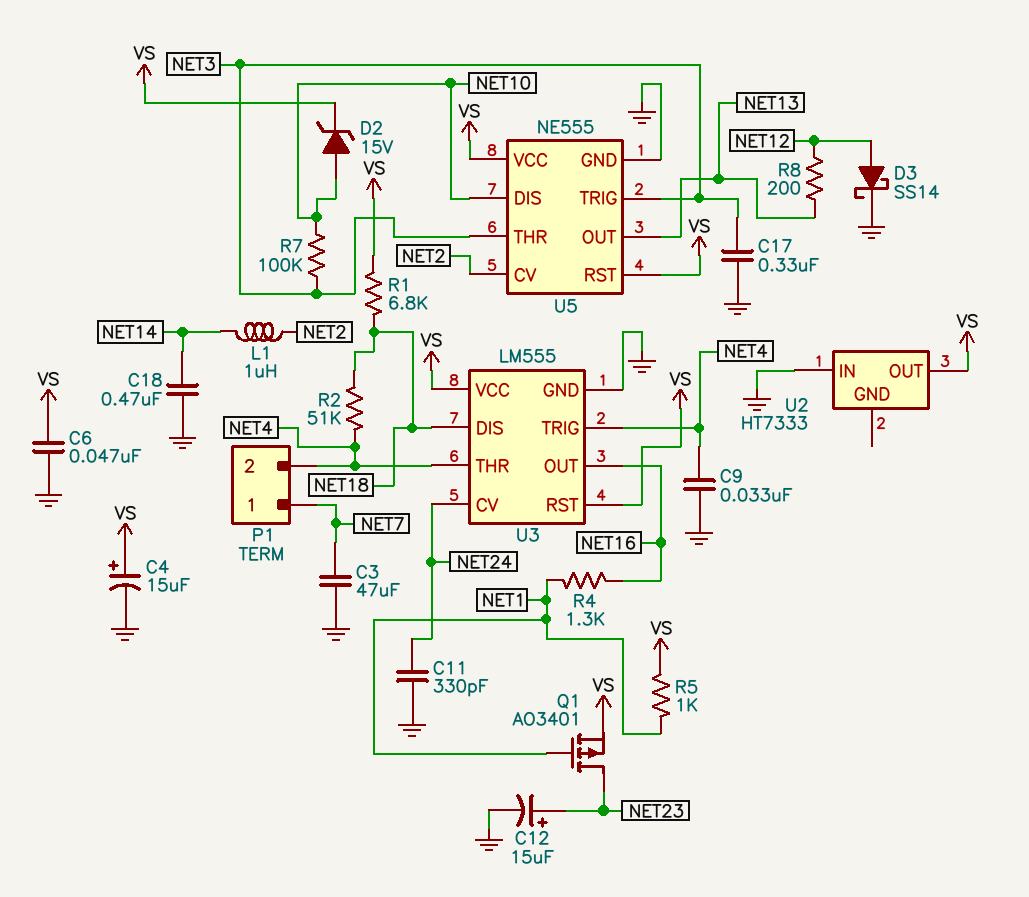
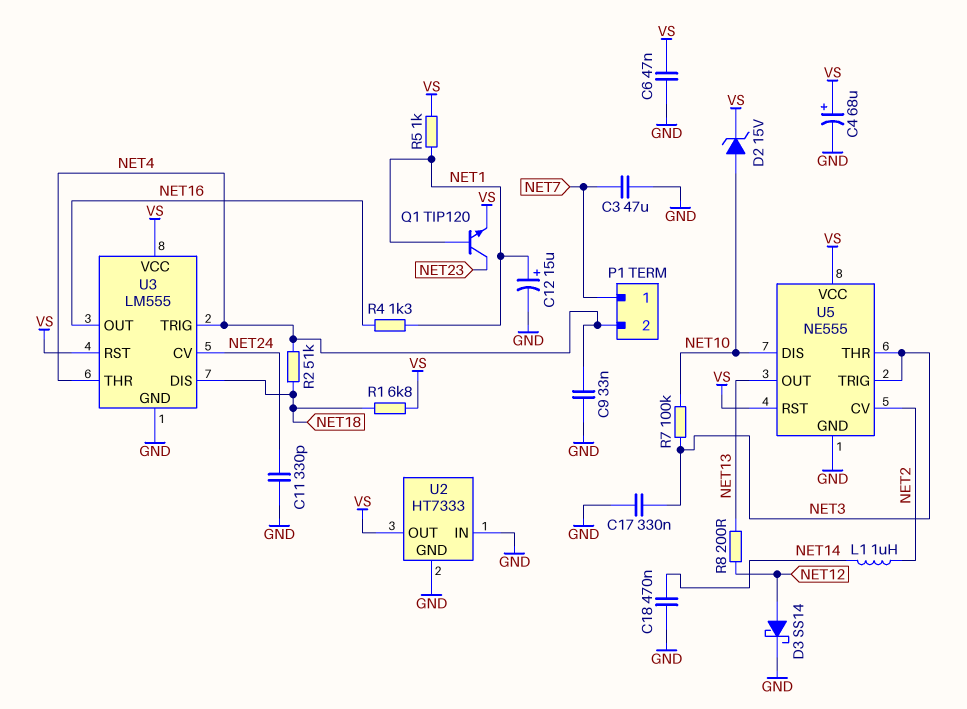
C4: 15uF (plus VS, minus GND) -> 68uF (plus VS, minus GND)
C12: 15uF (plus NET23, minus GND) -> 15uF (plus NET1, minus GND)
Q1: PMOS AO3401 (G NET1, D NET23, S VS) -> NPN TIP120 (B NET1, C NET23, E VS)
U2 pin GND: none -> GND

